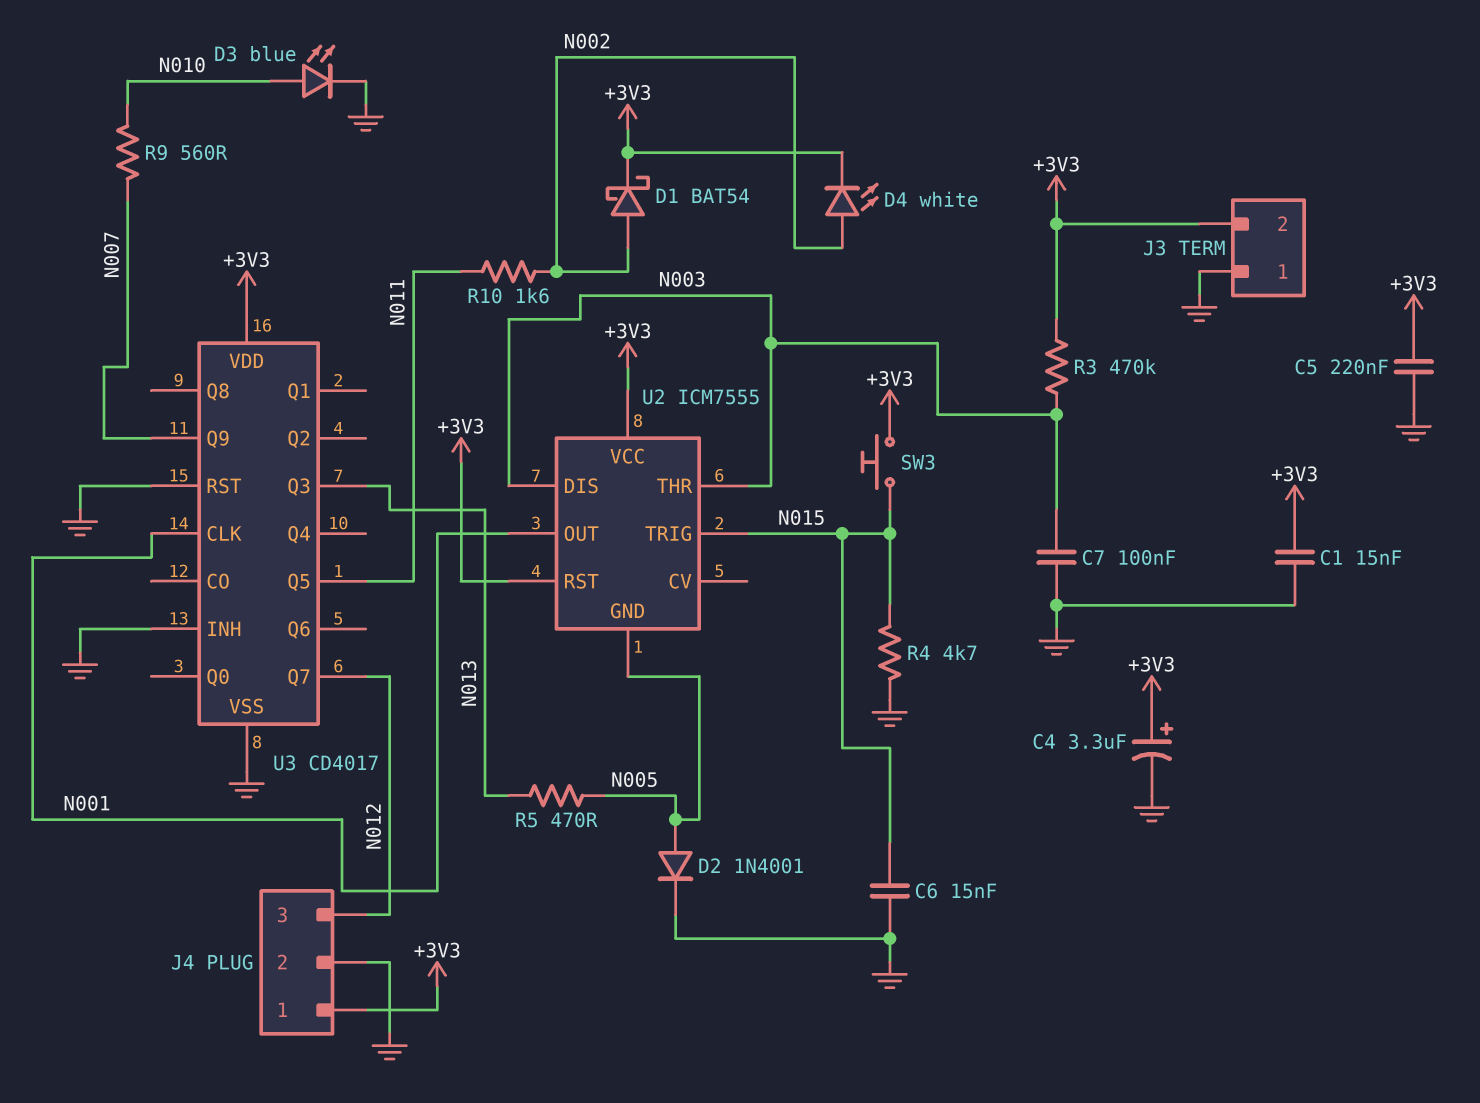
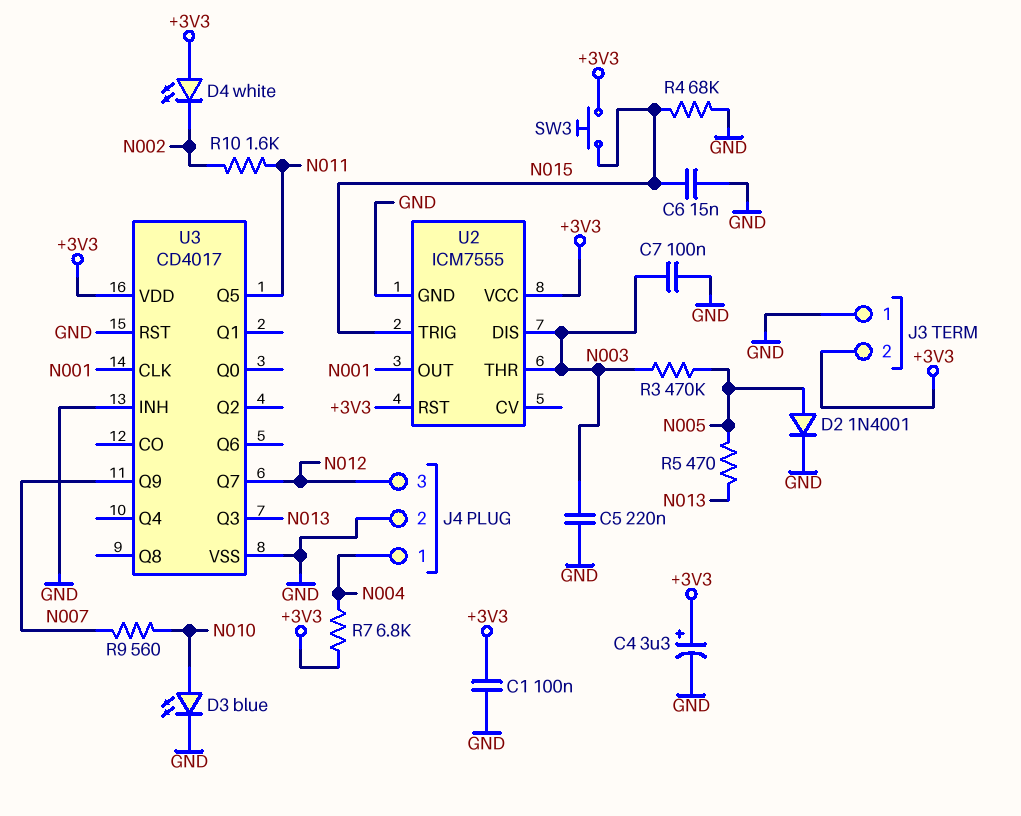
C1: 15nF (+3V3, GND) -> 100nF (+3V3, GND)
C5: 220nF (+3V3, GND) -> 220nF (GND, N003)
D1: schottky BAT54 (A N002, K +3V3) -> none
D4: LED white (A N002, K +3V3) -> LED white (A +3V3, K N002)
J4 pin 1: +3V3 -> N004
R3: 470k (+3V3, N003) -> 470k (N003, N005)
R4: 4.7k (GND, N015) -> 68k (GND, N015)
R7: none -> 6.8k (+3V3, N004)
U2 pin GND: N005 -> GND

